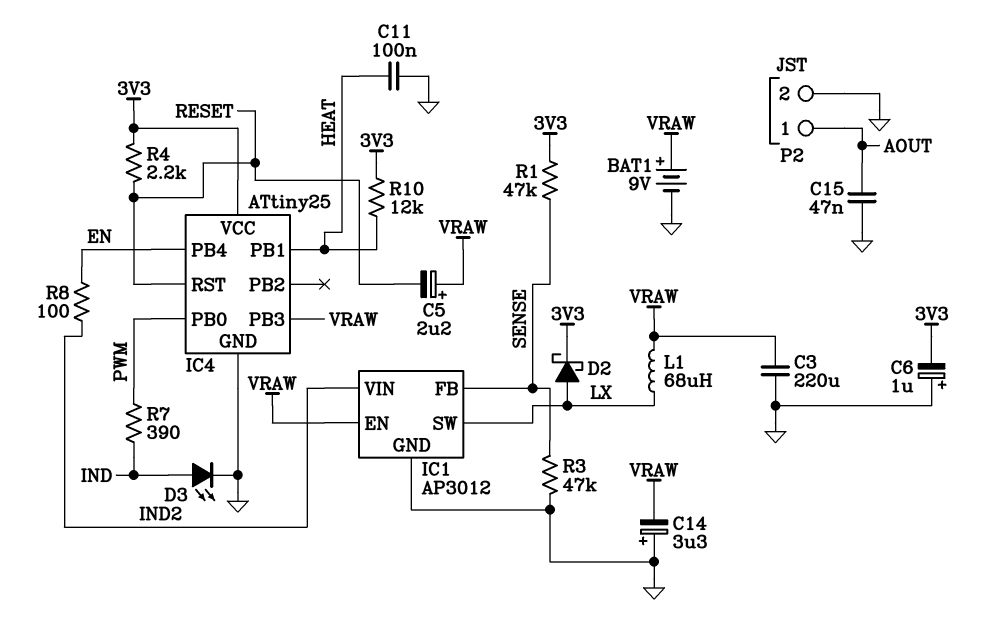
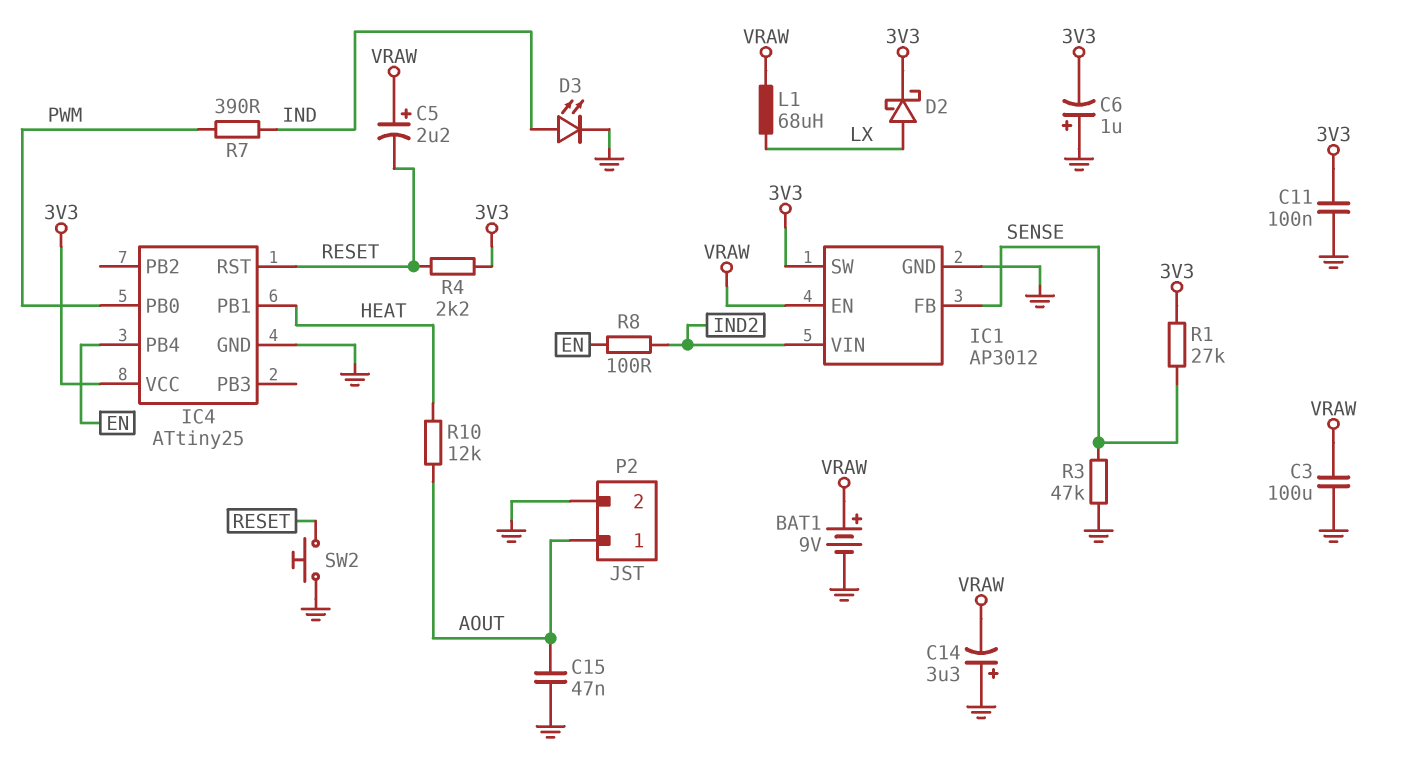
C3: 220uF (GND, VRAW) -> 100uF (GND, VRAW)
C11: 100nF (GND, HEAT) -> 100nF (3V3, GND)
IC1 pin SW: LX -> 3V3
IC4 pin PB3: VRAW -> none
R1: 47k (3V3, SENSE) -> 27k (3V3, SENSE)
R10: 12k (3V3, HEAT) -> 12k (AOUT, HEAT)
SW2: none -> button (GND, RESET)

